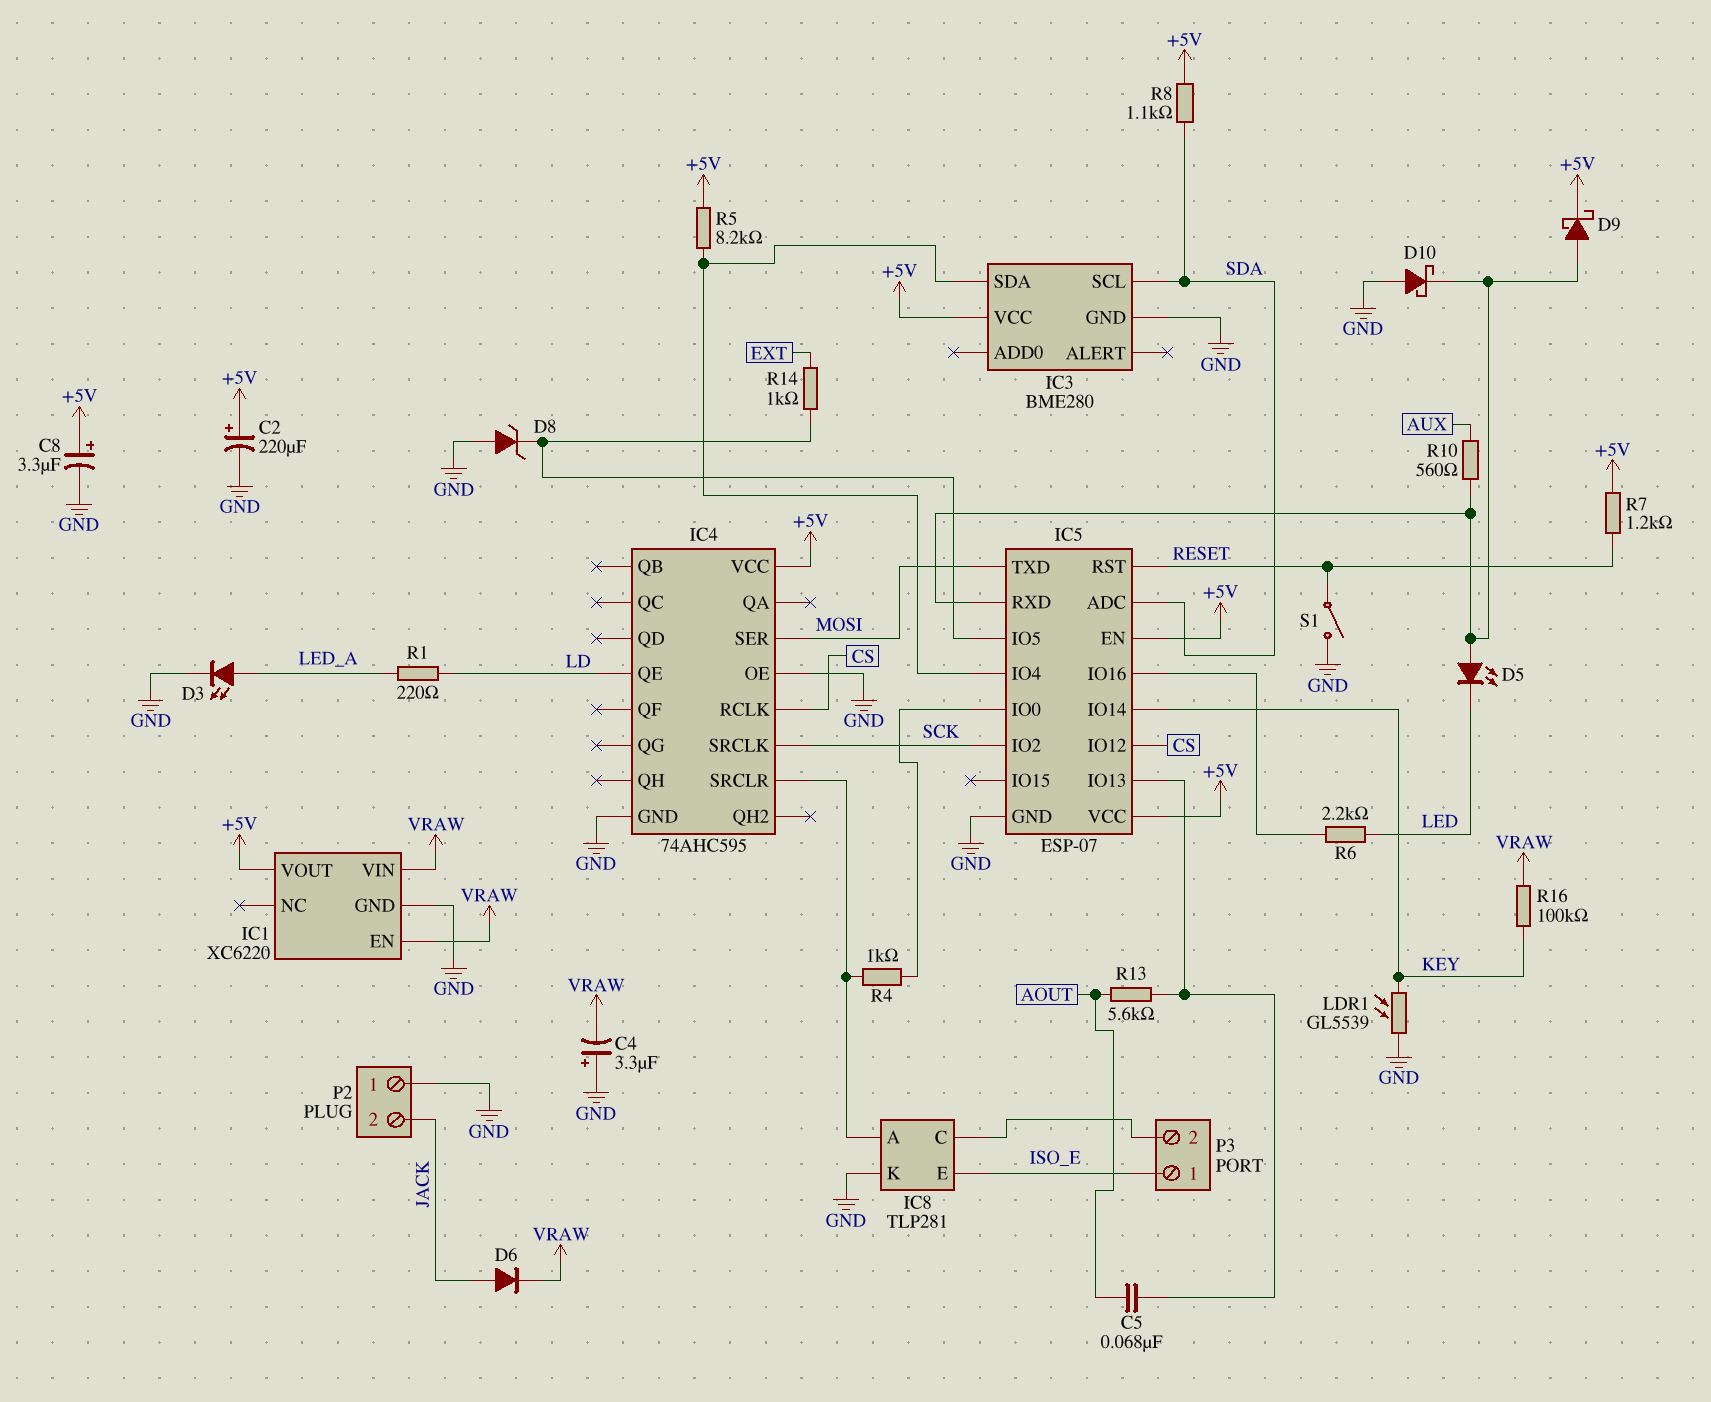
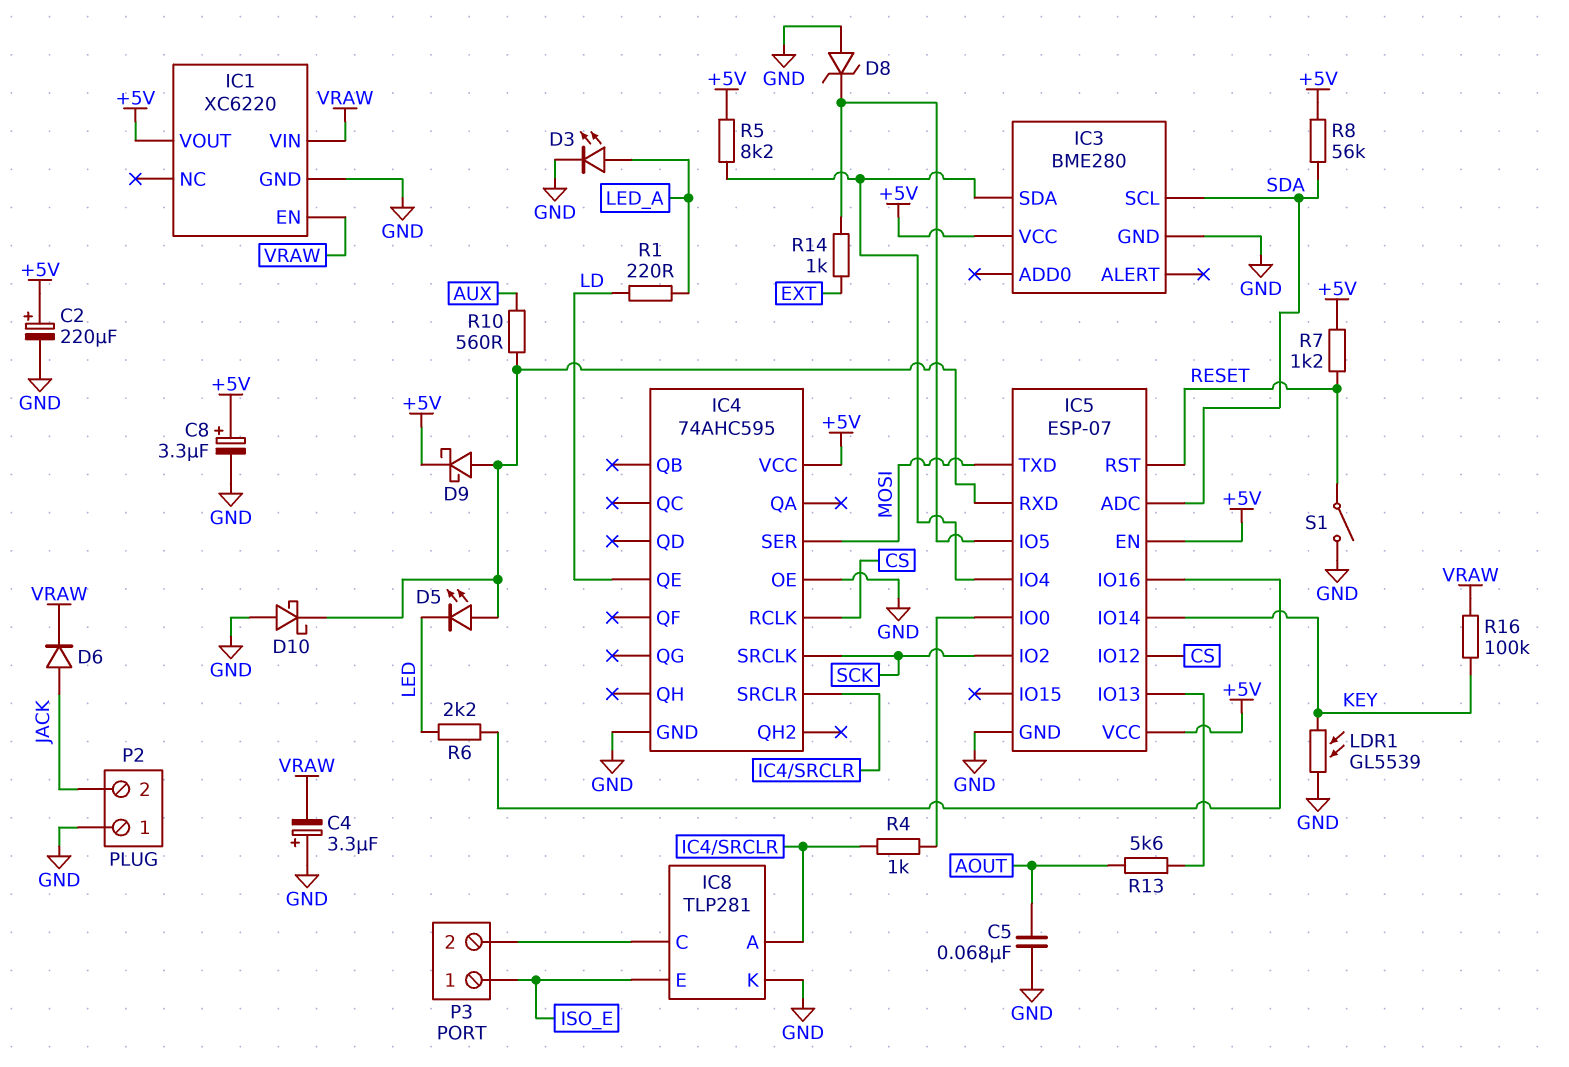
C5: 68nF (AOUT, IC5/IO13) -> 68nF (AOUT, GND)
R8: 1.1k (+5V, SDA) -> 56k (+5V, SDA)

